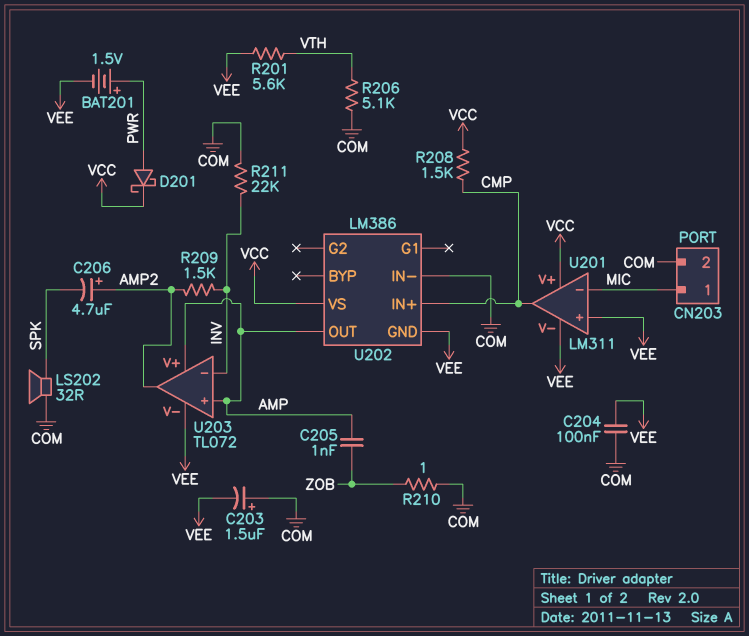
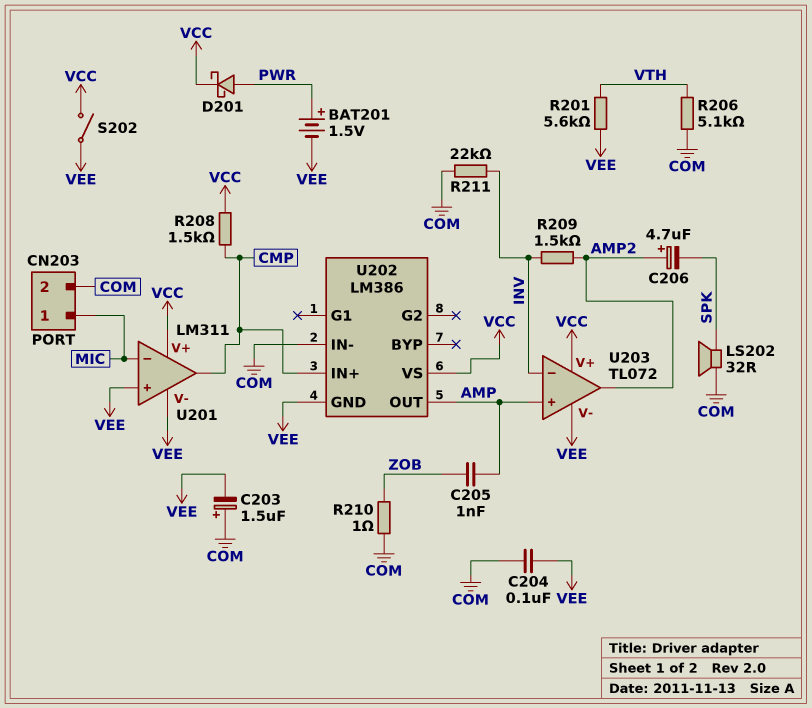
S202: none -> switch (VCC, VEE)
U203 pin V+: AMP -> VCC

